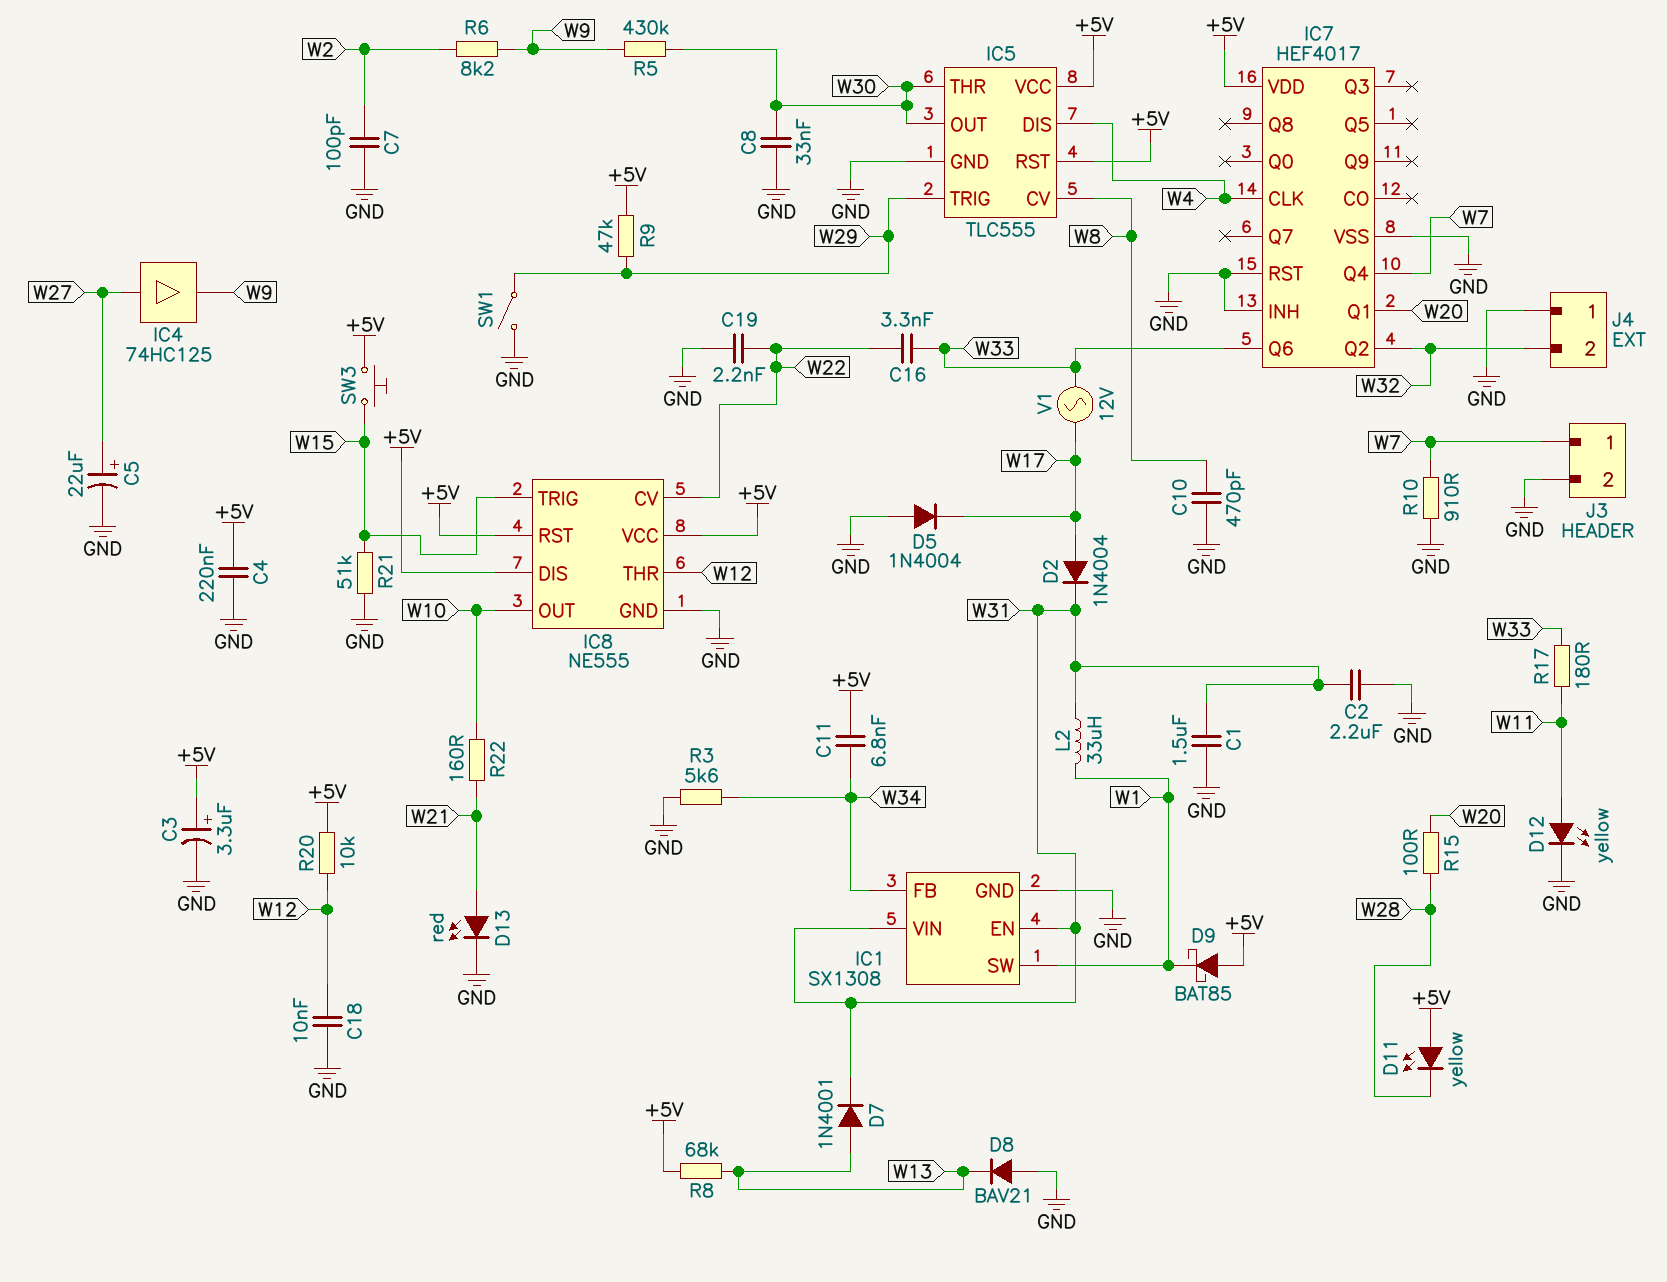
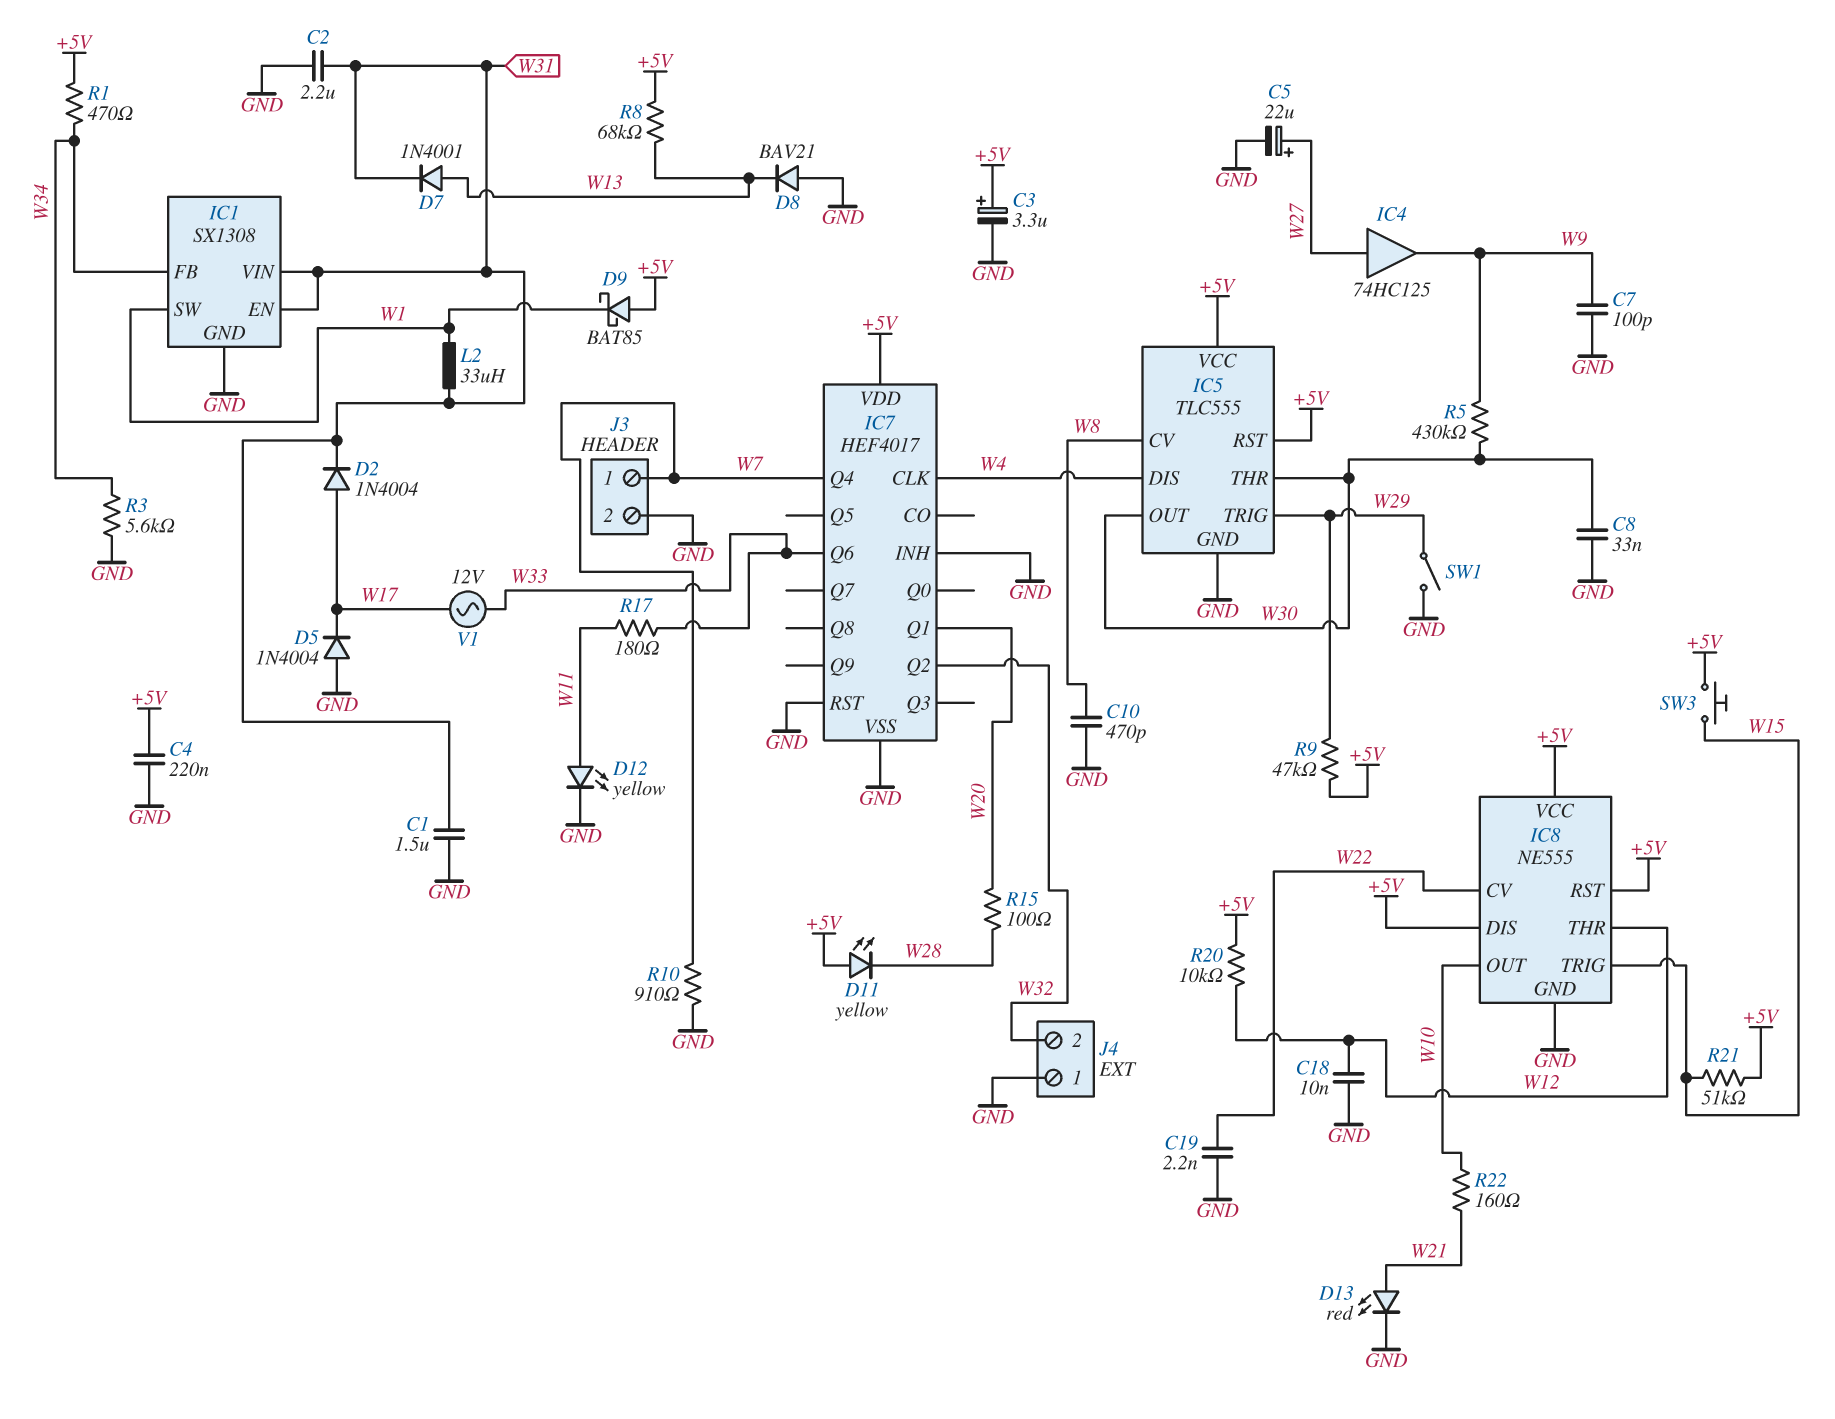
C7: 100pF (GND, W2) -> 100pF (GND, W9)
C11: 6.8nF (+5V, W34) -> none
C16: 3.3nF (W22, W33) -> none
R1: none -> 470 (+5V, W34)
R6: 8.2k (W2, W9) -> none
R21: 51k (GND, W15) -> 51k (+5V, W15)

